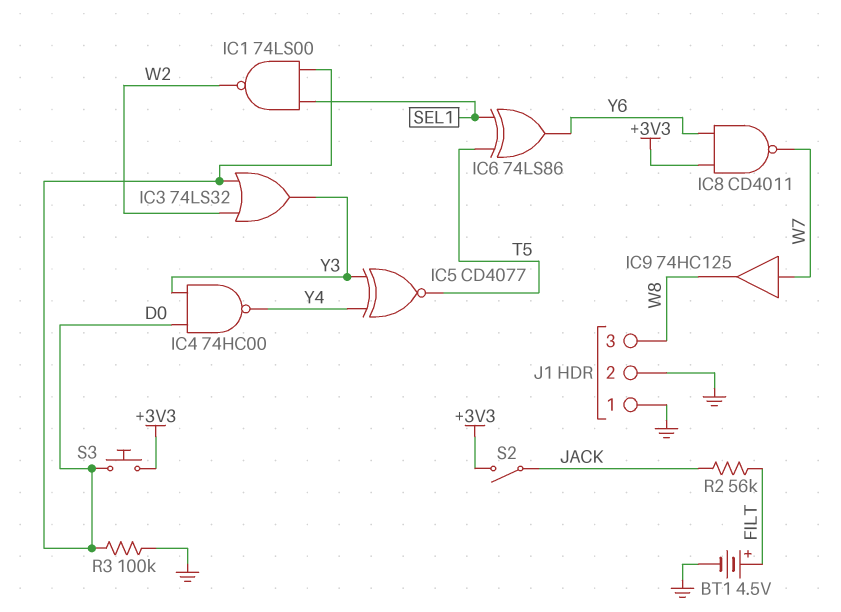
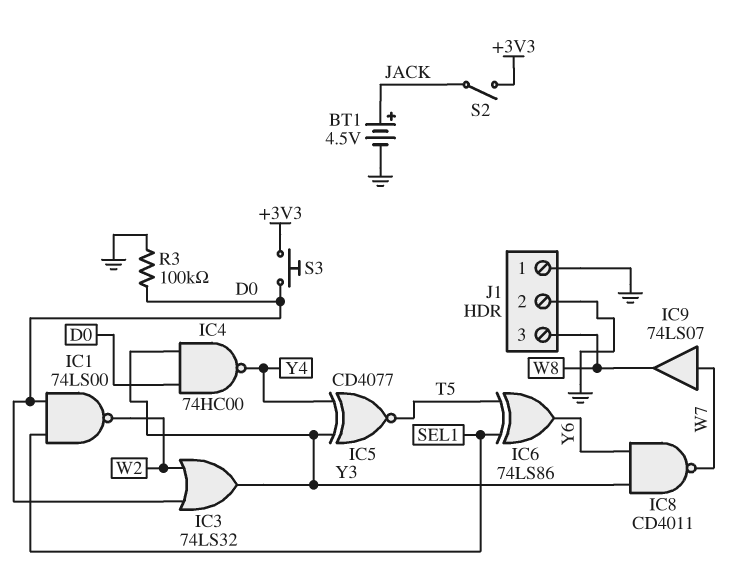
BT1: 4.5V (plus FILT, minus GND) -> 4.5V (plus JACK, minus GND)
IC8: NAND CD4011 (in +3V3, in Y6, out W7) -> NAND CD4011 (in Y3, in Y6, out W7)
IC9: buffer 74HC125 (in W7, out W8) -> buffer 74LS07 (in W7, out W8)
R2: 56k (FILT, JACK) -> none

